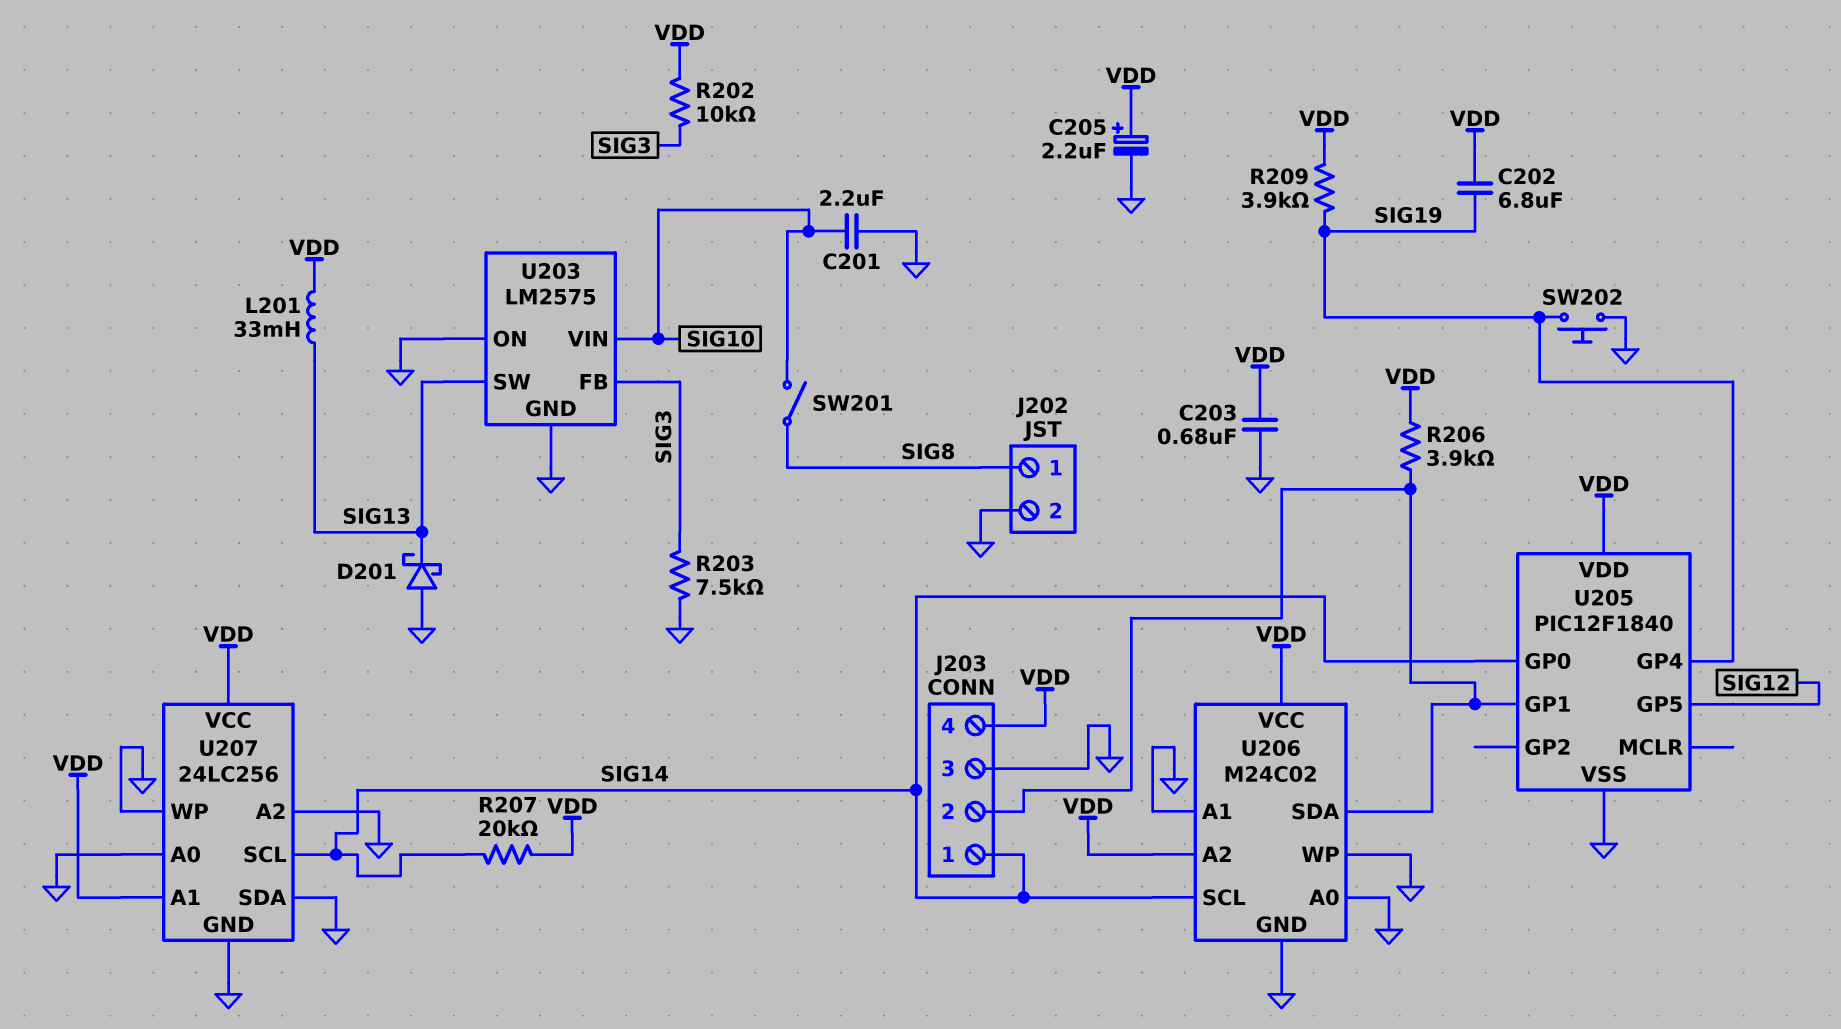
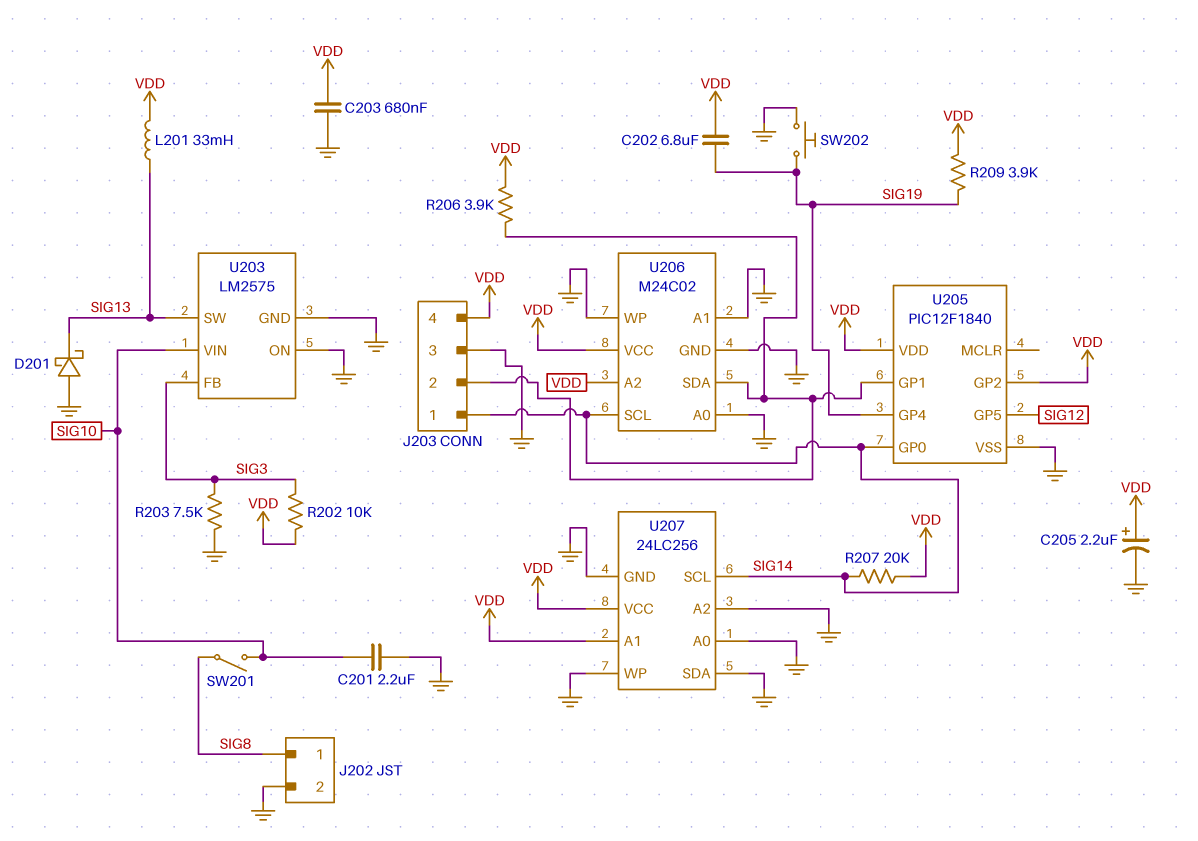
U205 pin GP2: none -> VDD

